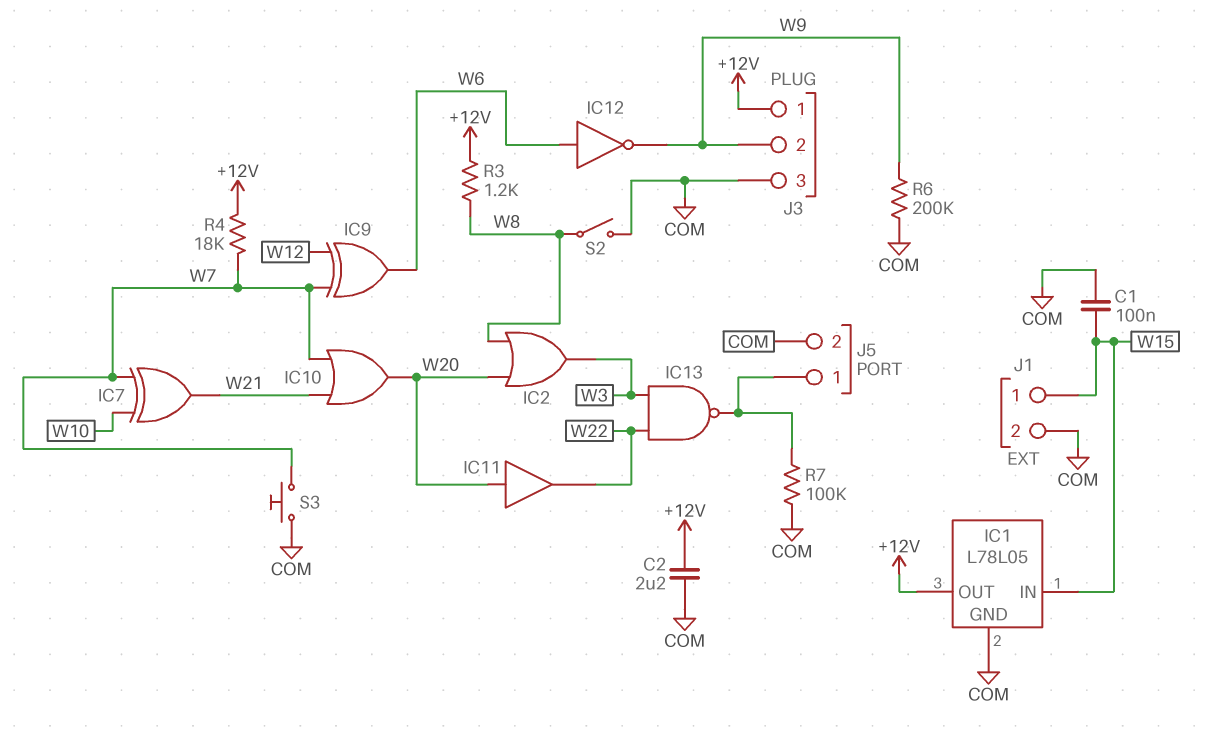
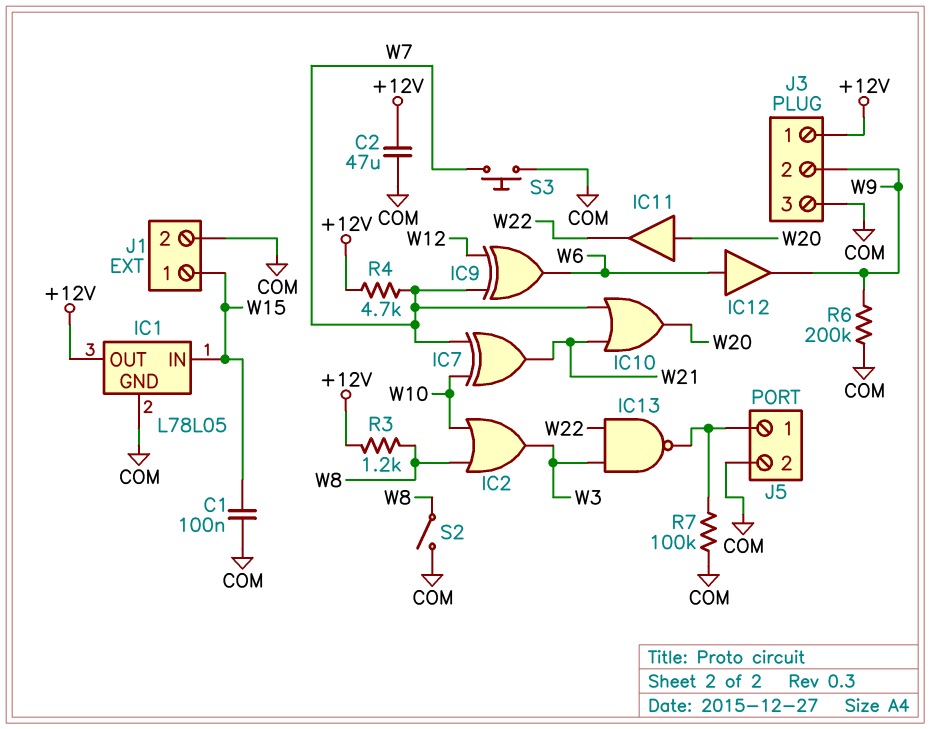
C2: 2.2uF (+12V, COM) -> 47uF (+12V, COM)
IC2: OR (in W8, in W20, out W3) -> OR (in W8, in W10, out W3)
IC12: NOT (in W6, out W9) -> buffer (in W6, out W9)
R4: 18k (+12V, W7) -> 4.7k (+12V, W7)

